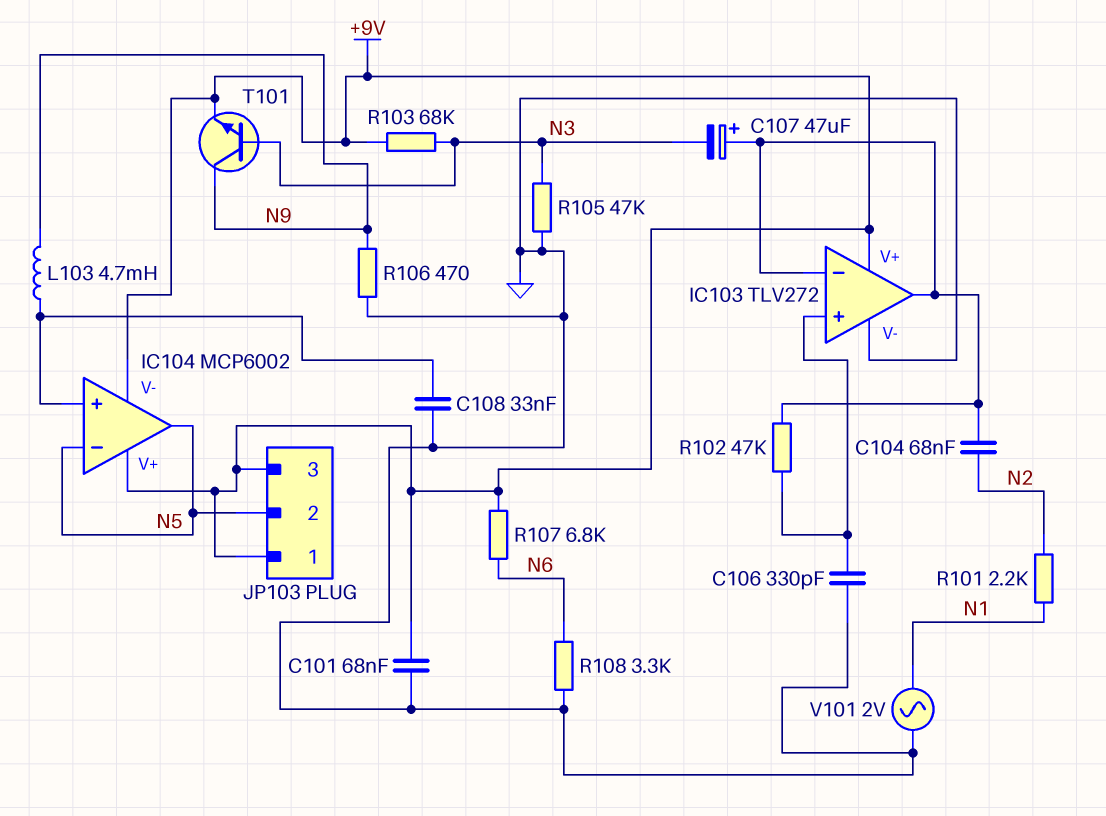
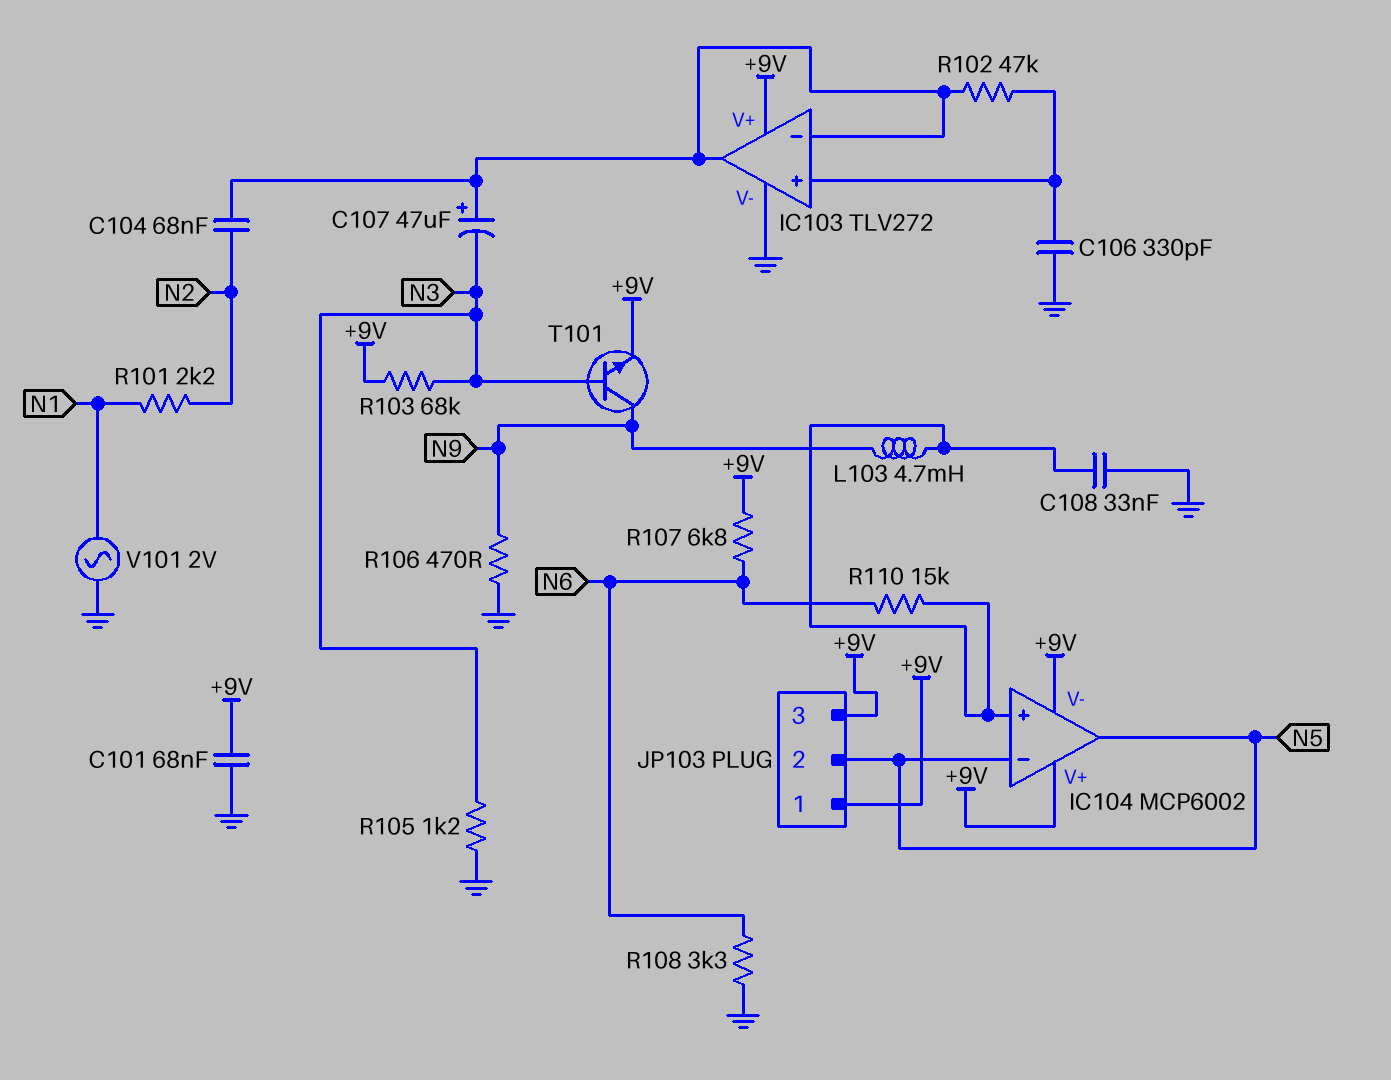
R105: 47k (GND, N3) -> 1.2k (GND, N3)
R110: none -> 15k (IC104/in+, N6)

